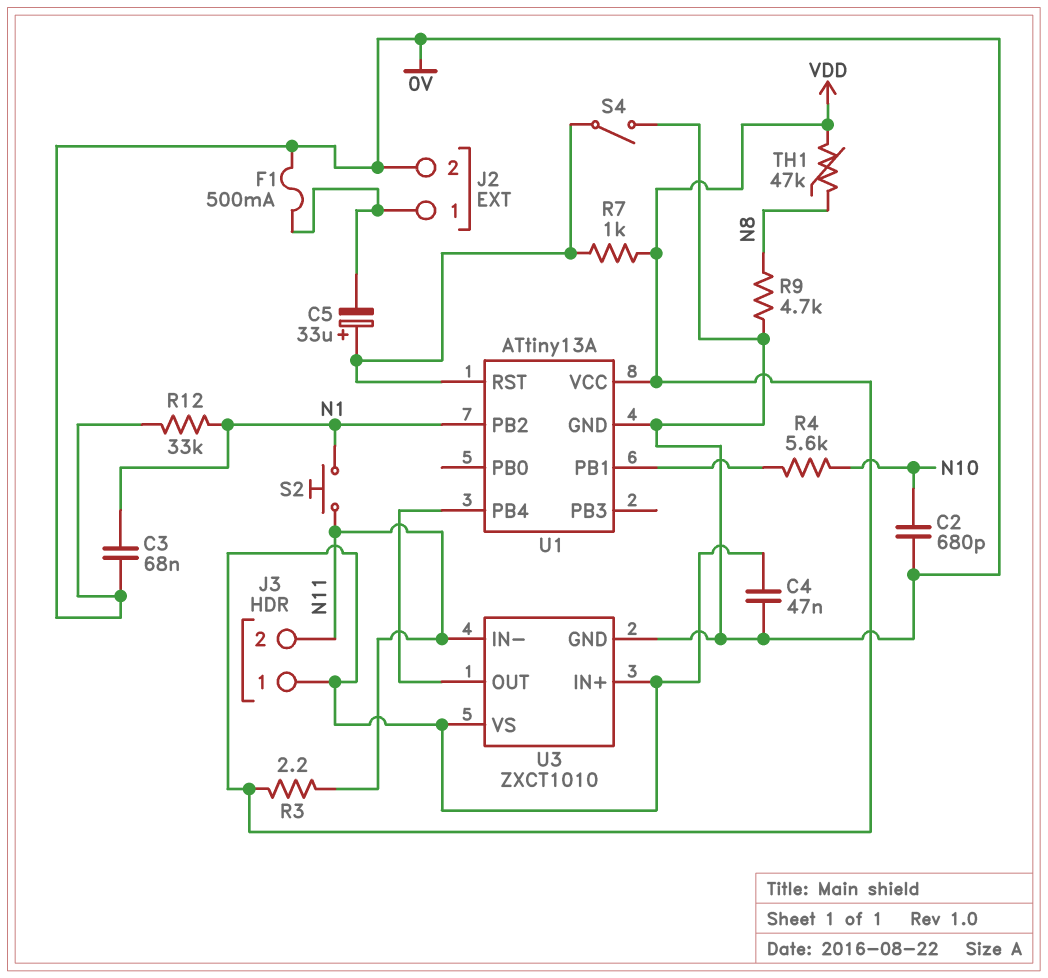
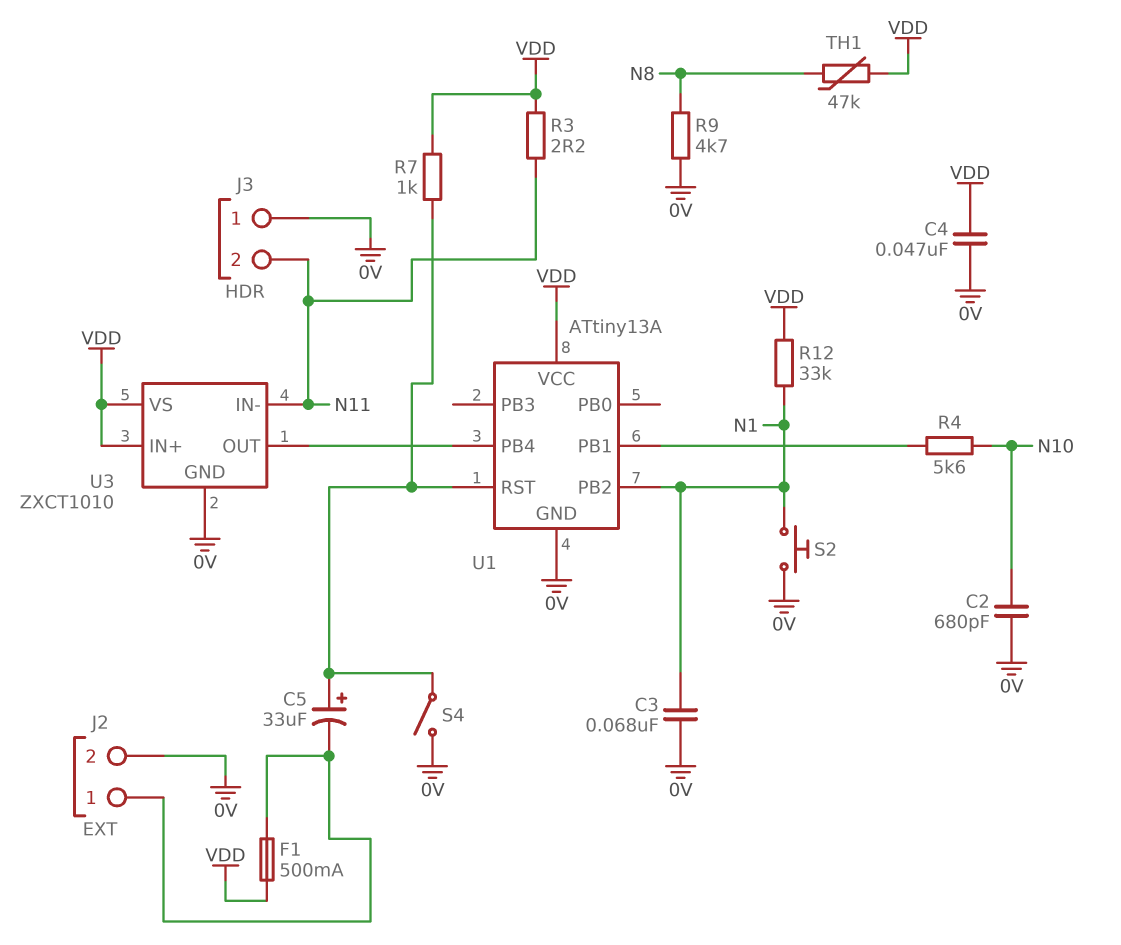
F1: 500mA (0V, J2/1) -> 500mA (J2/1, VDD)
J3 pin 1: VDD -> 0V
R12: 33k (0V, N1) -> 33k (N1, VDD)
S2: button (N1, N11) -> button (0V, N1)

